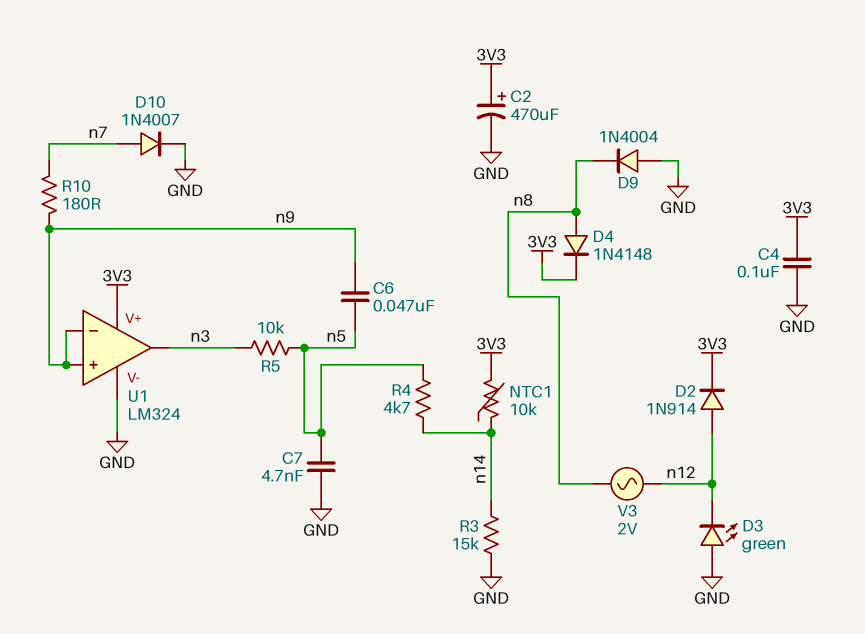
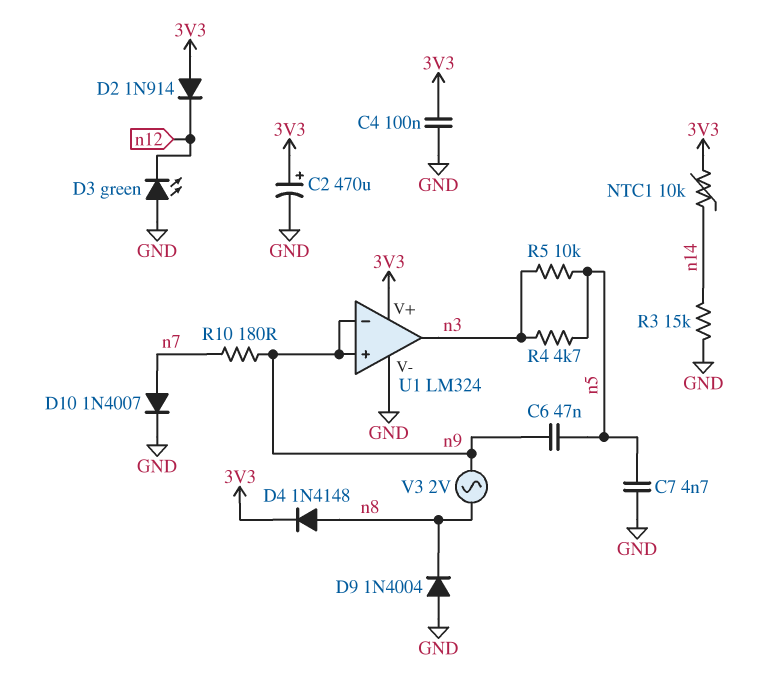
D2: diode 1N914 (A n12, K 3V3) -> diode 1N914 (A 3V3, K n12)
R4: 4.7k (n5, n14) -> 4.7k (n3, n5)
V3: AC 2V (n8, n12) -> AC 2V (n8, n9)

